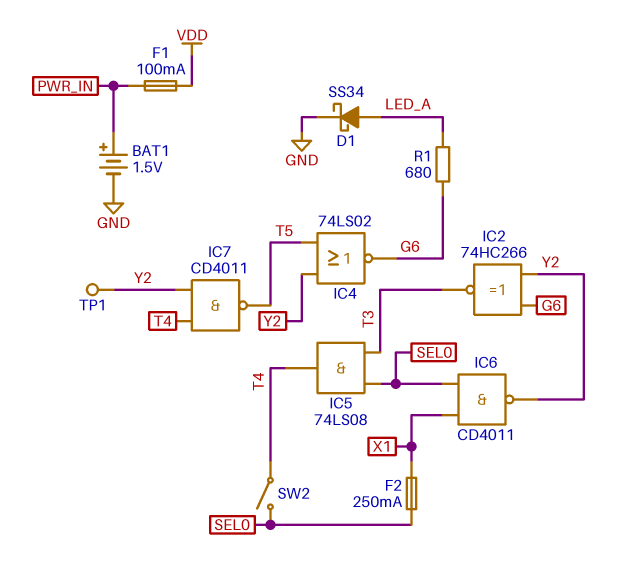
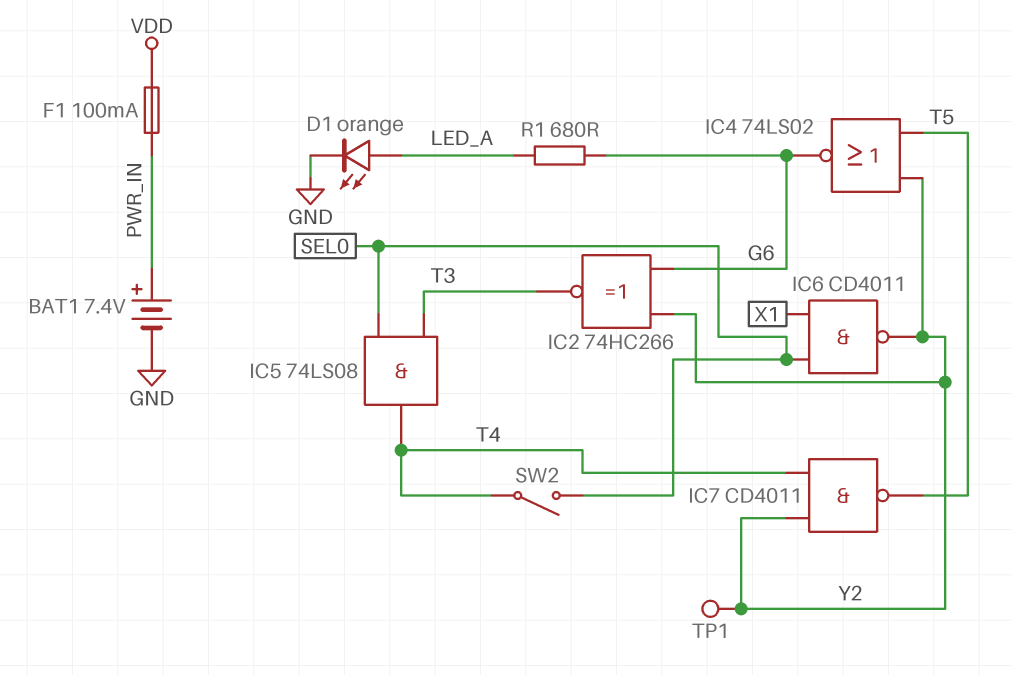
BAT1: 1.5V (plus PWR_IN, minus GND) -> 7.4V (plus PWR_IN, minus GND)
D1: schottky SS34 (A LED_A, K GND) -> LED orange (A LED_A, K GND)
F2: 250mA (SEL0, X1) -> none

